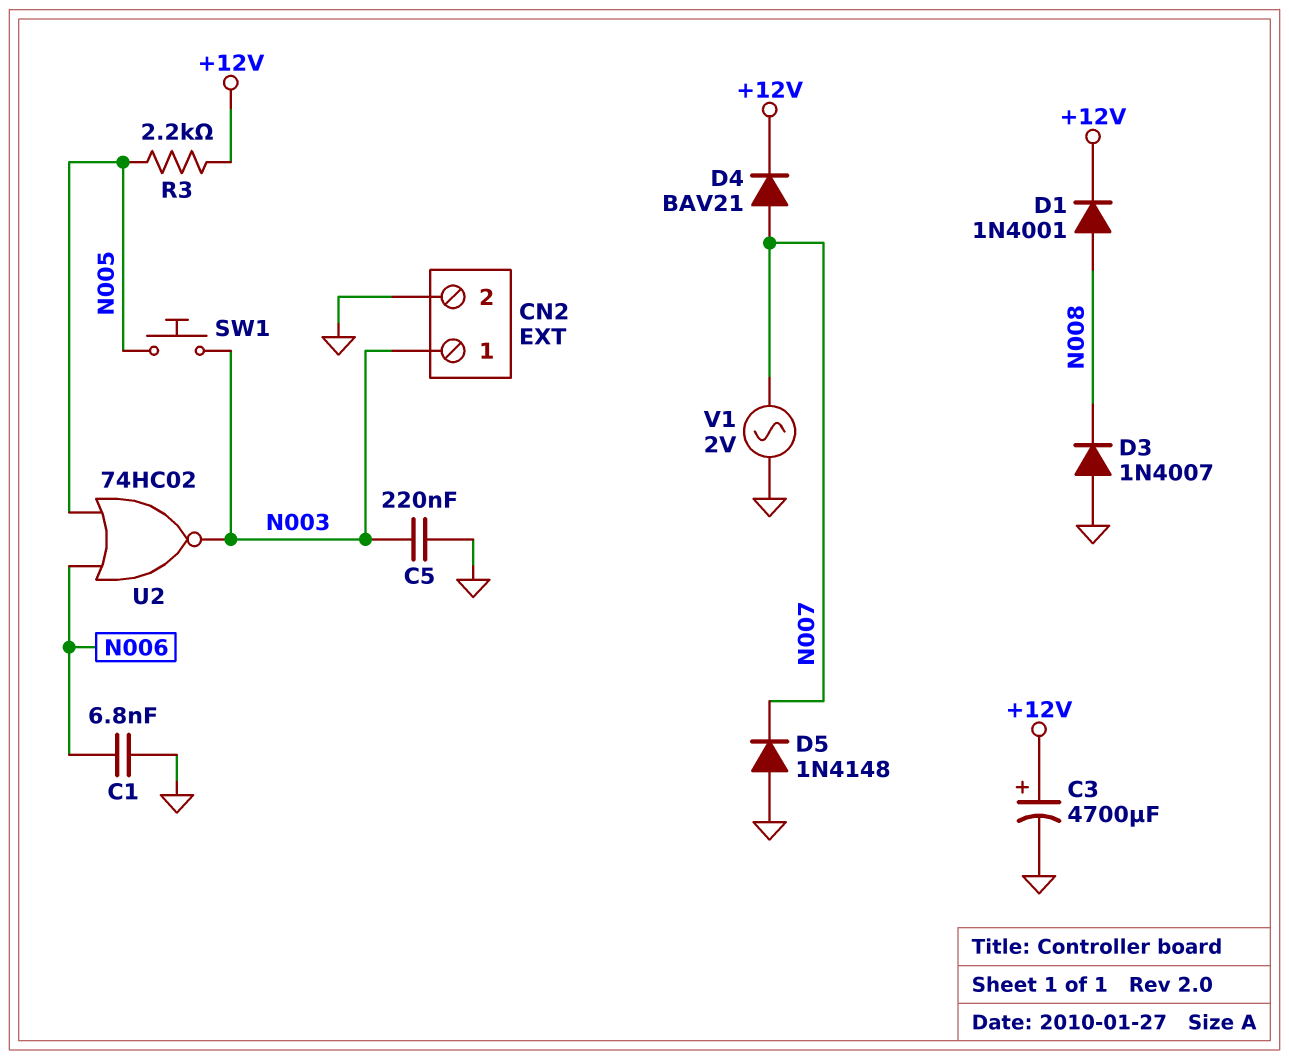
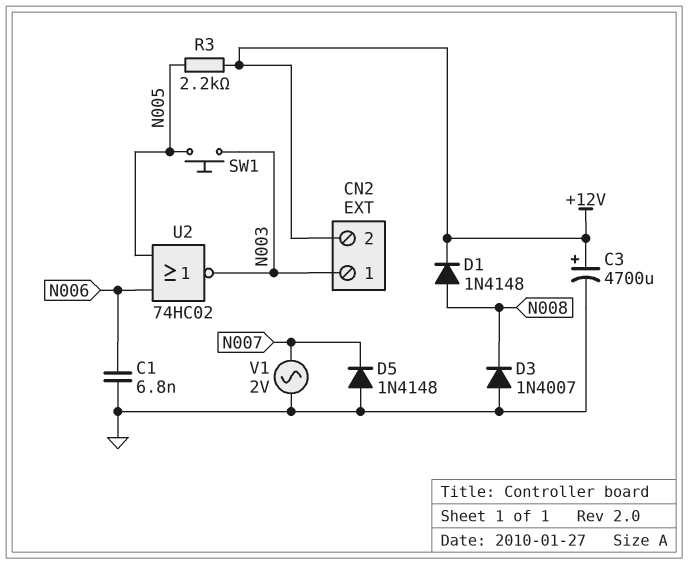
C5: 220nF (GND, N003) -> none
CN2 pin 2: GND -> +12V
D1: diode 1N4001 (A N008, K +12V) -> diode 1N4148 (A N008, K +12V)
D4: diode BAV21 (A N007, K +12V) -> none

